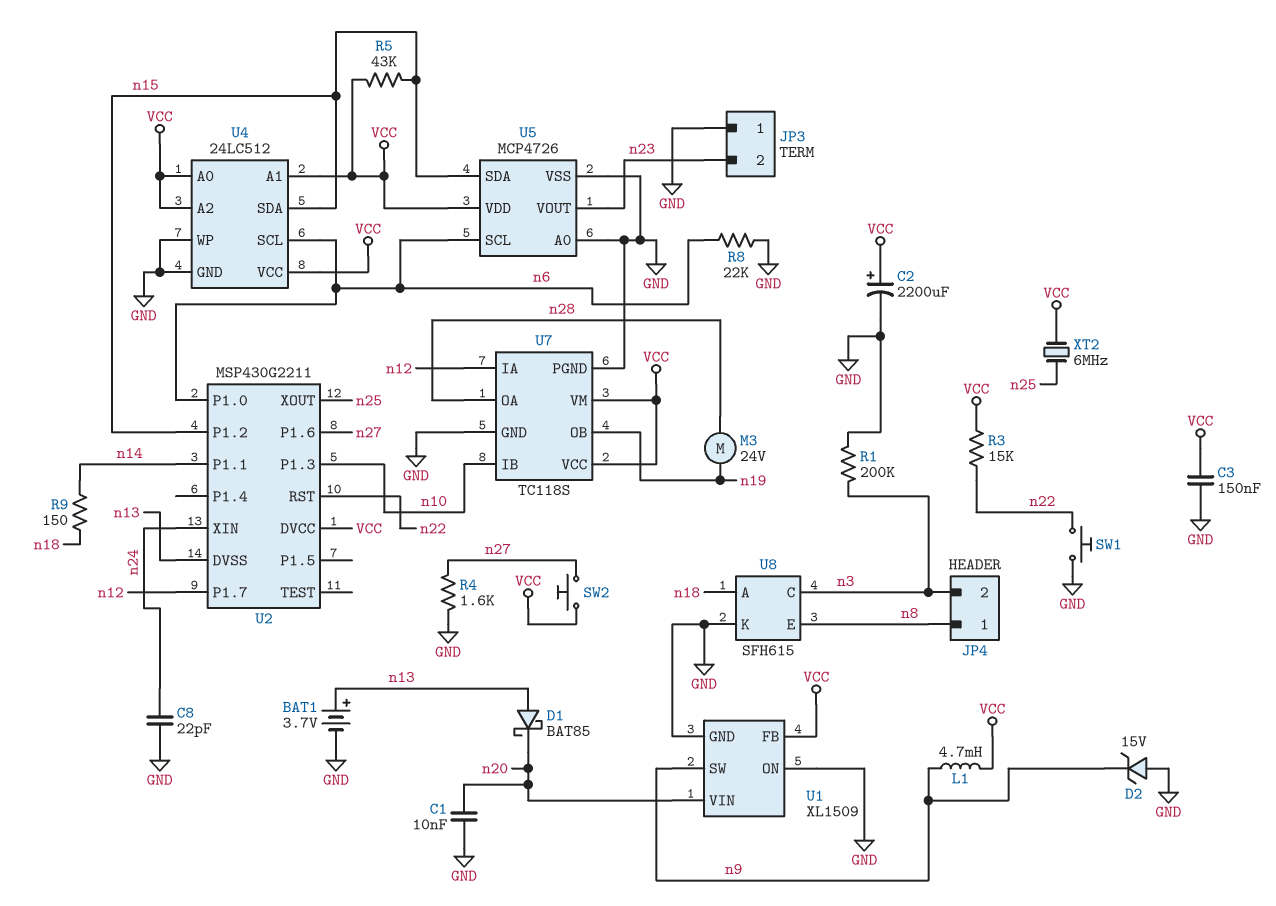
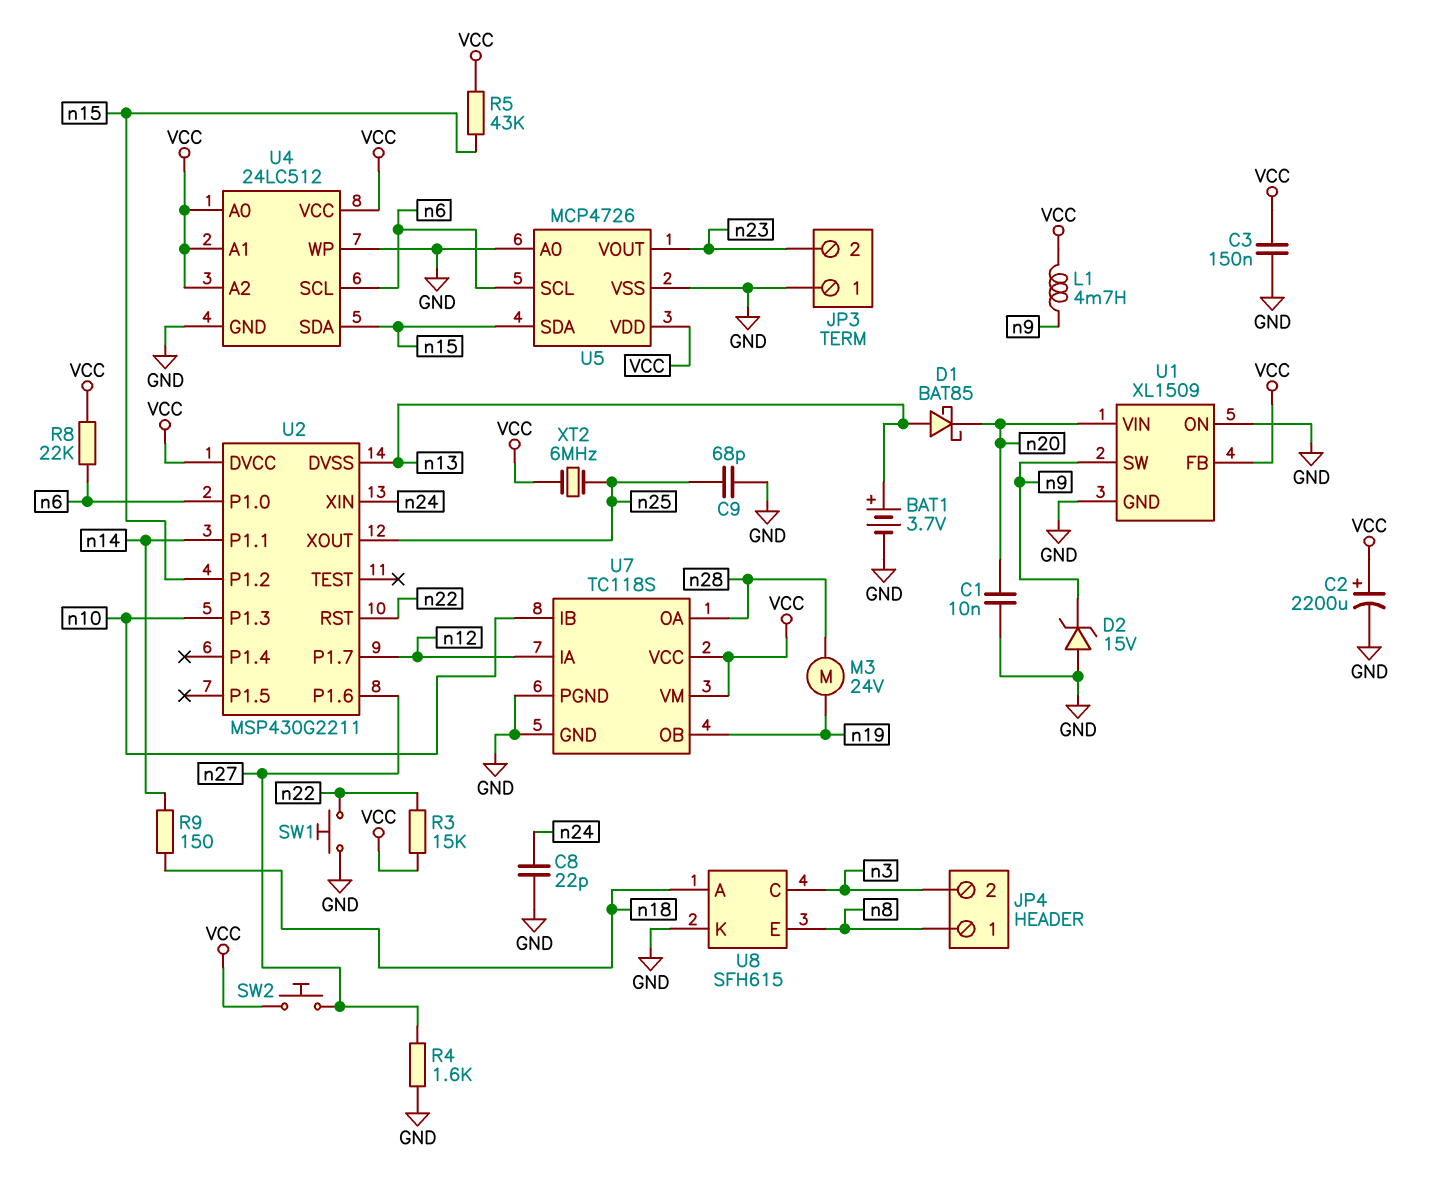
C9: none -> 68pF (GND, n25)
R1: 200k (GND, n3) -> none
R8: 22k (GND, n6) -> 22k (VCC, n6)

